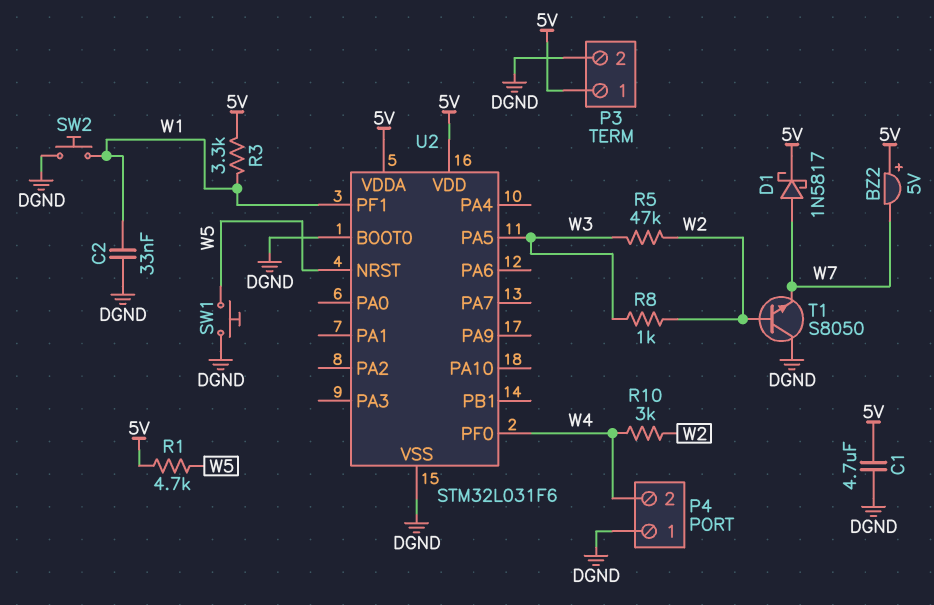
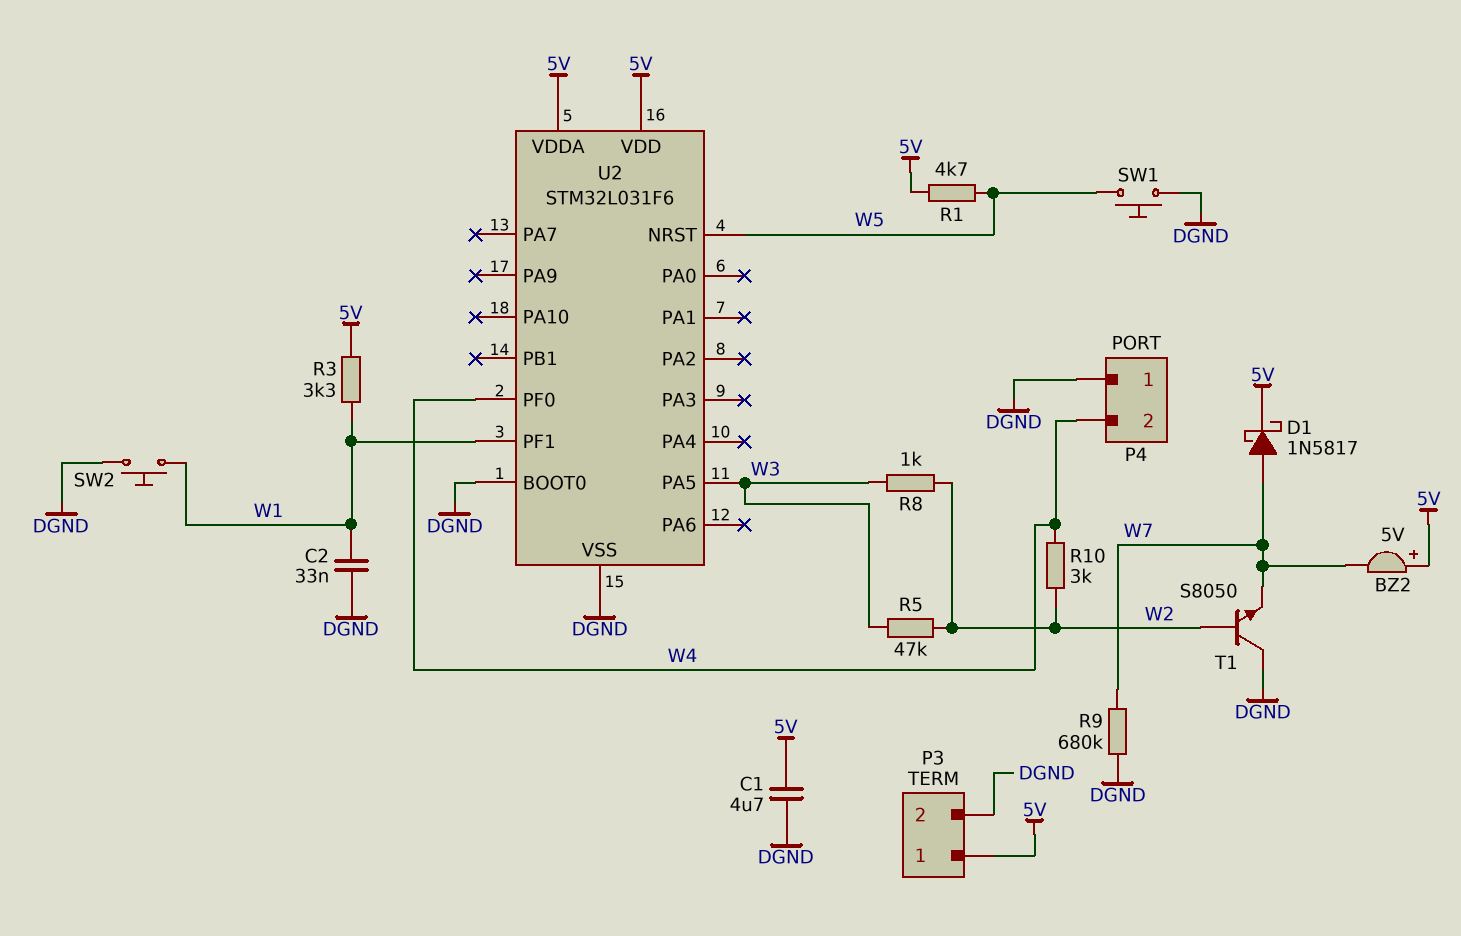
R9: none -> 680k (DGND, W7)

